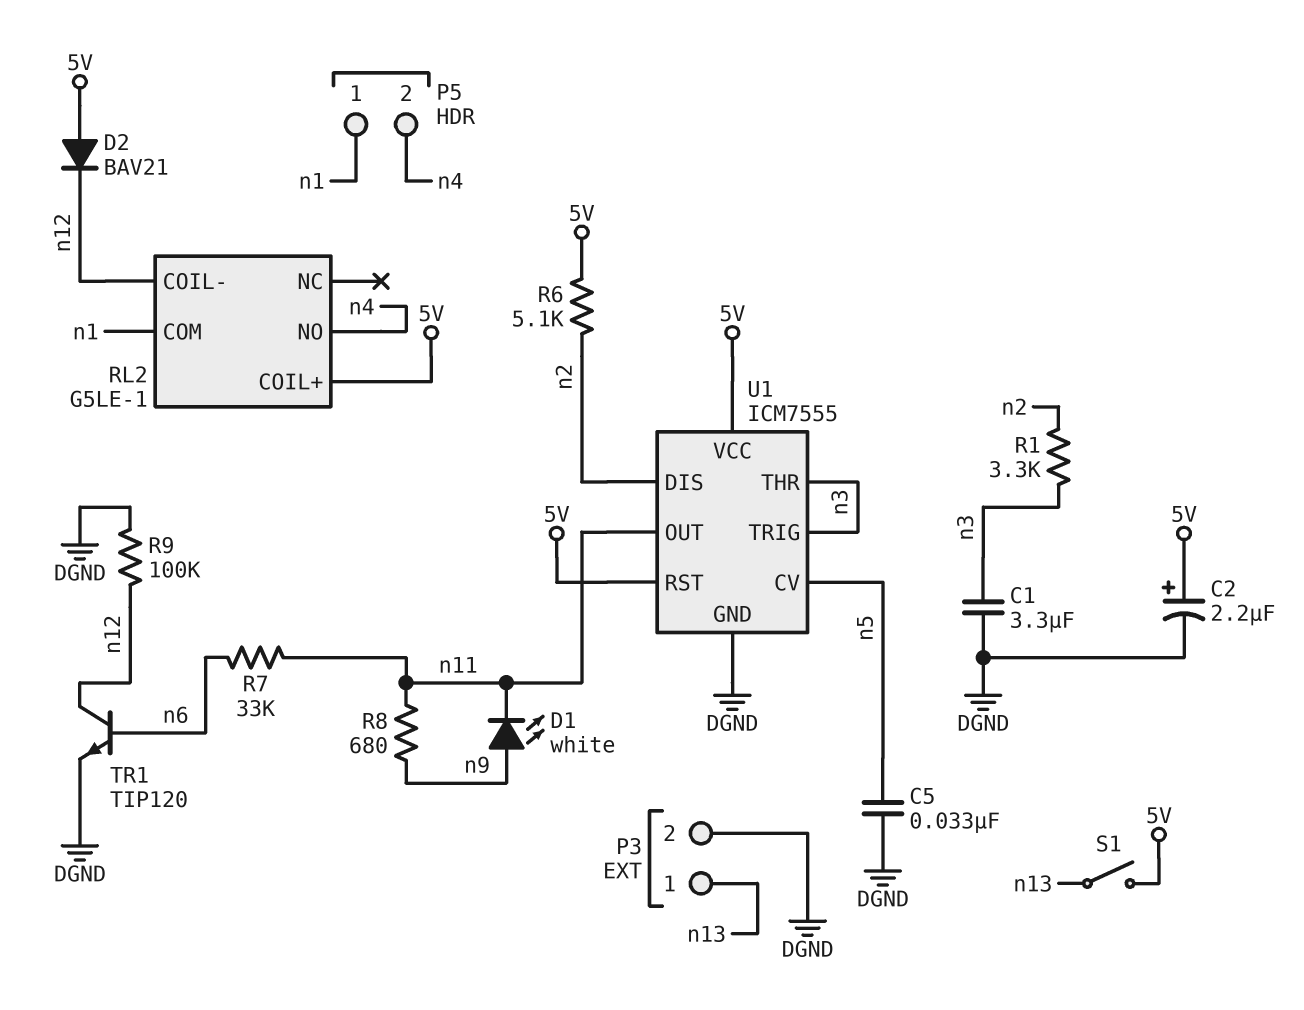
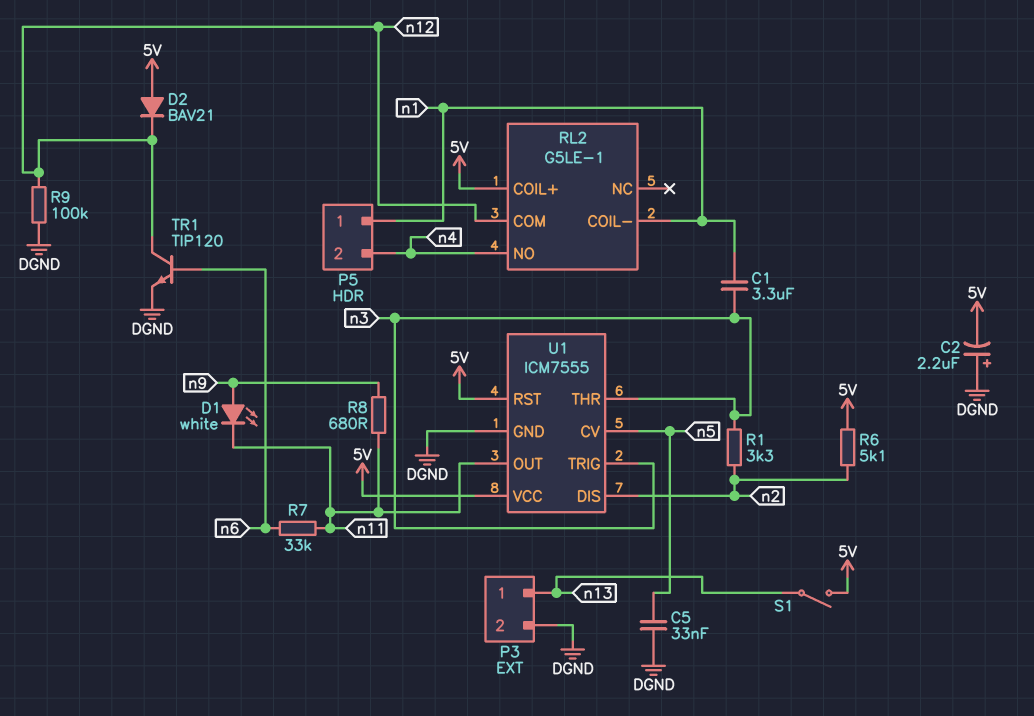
C1: 3.3uF (DGND, n3) -> 3.3uF (n1, n3)
C2: 2.2uF (plus 5V, minus DGND) -> 2.2uF (plus DGND, minus 5V)
RL2 pin COIL-: n12 -> n1
RL2 pin COM: n1 -> n12

